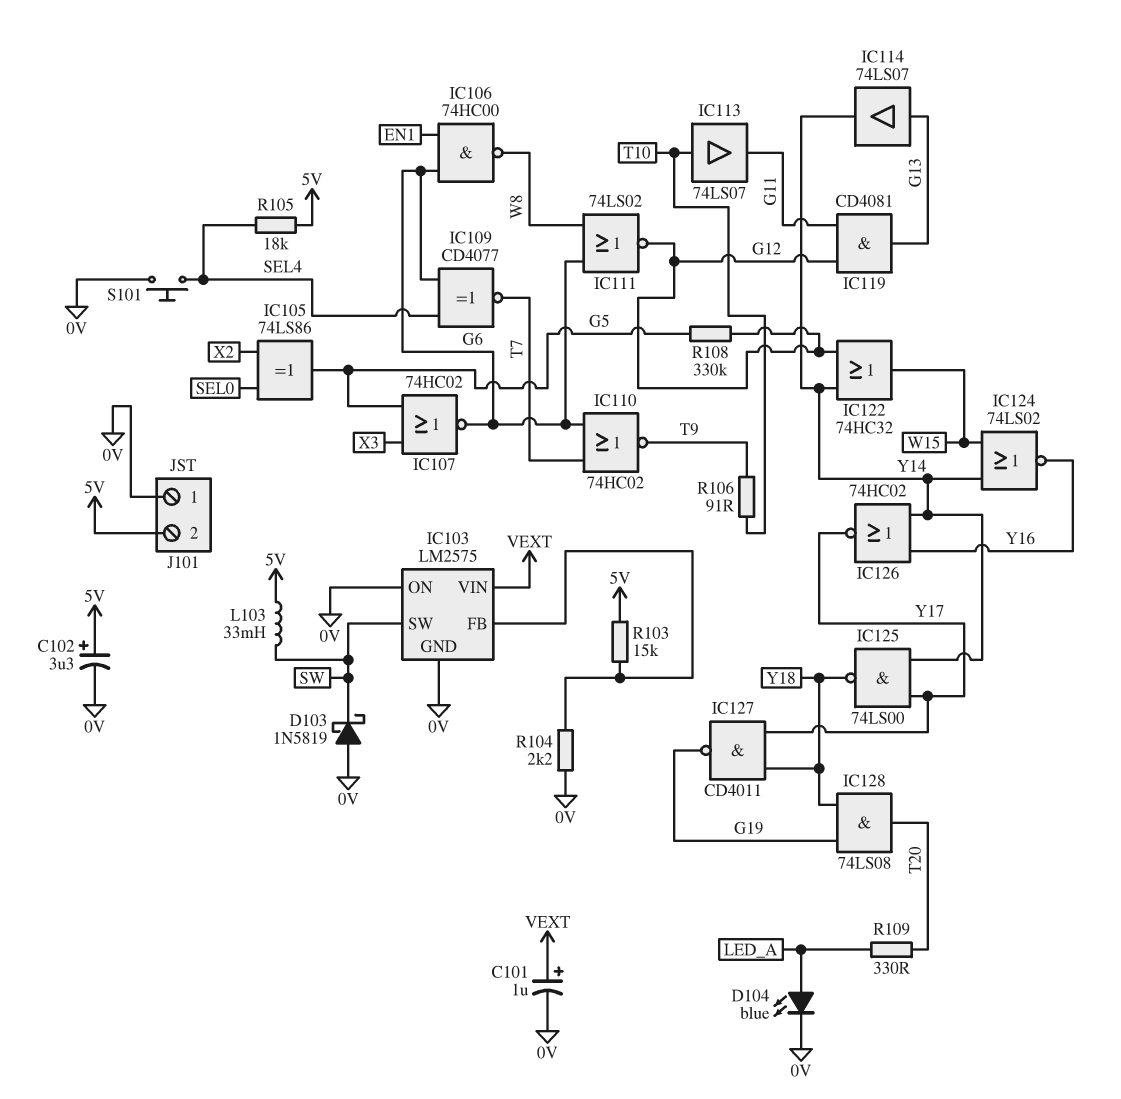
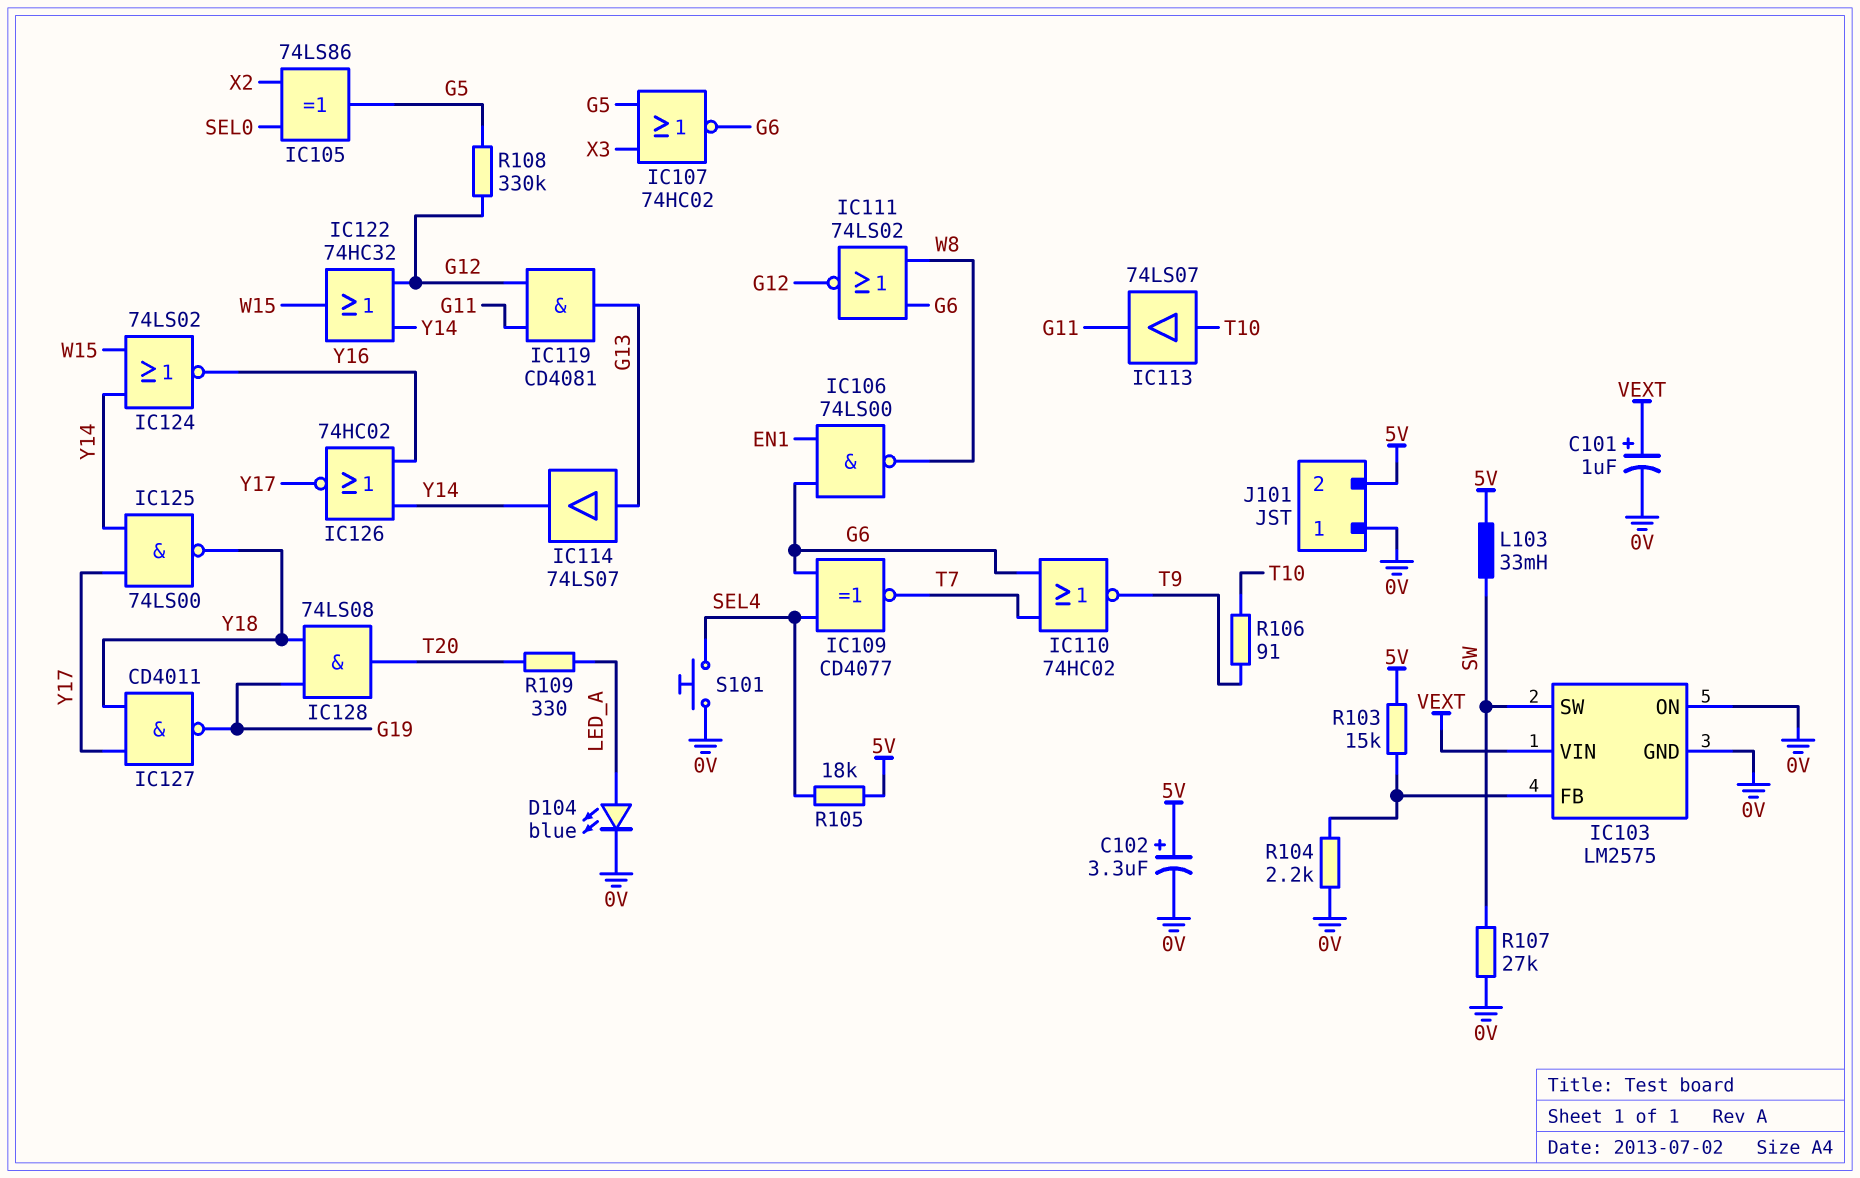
D103: schottky 1N5819 (A 0V, K SW) -> none
IC106: NAND 74HC00 (in EN1, in G6, out W8) -> NAND 74LS00 (in EN1, in G6, out W8)
R107: none -> 27k (0V, SW)

